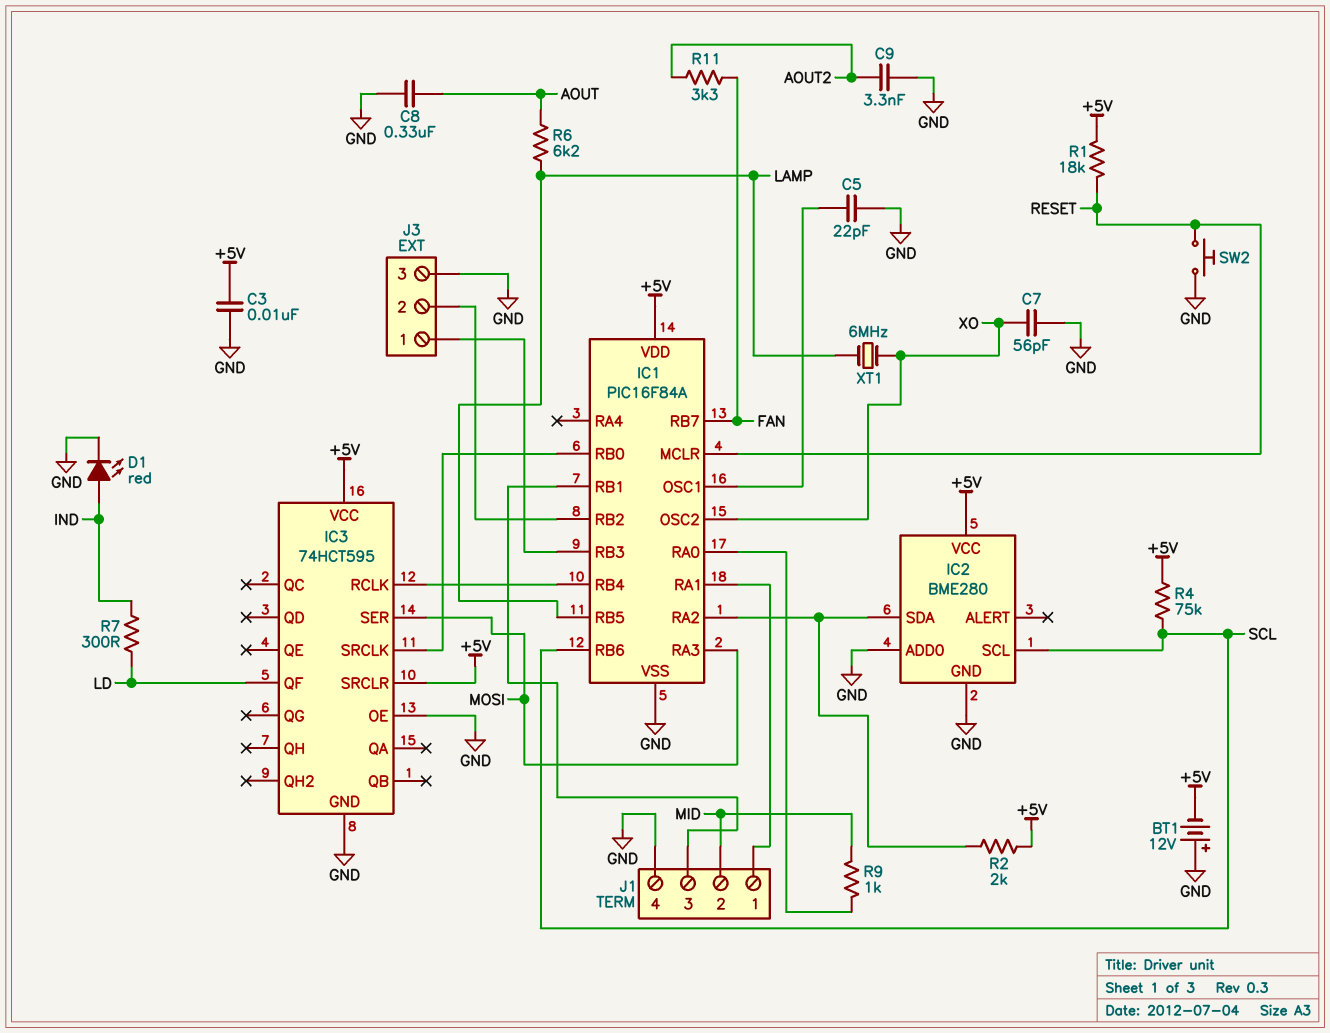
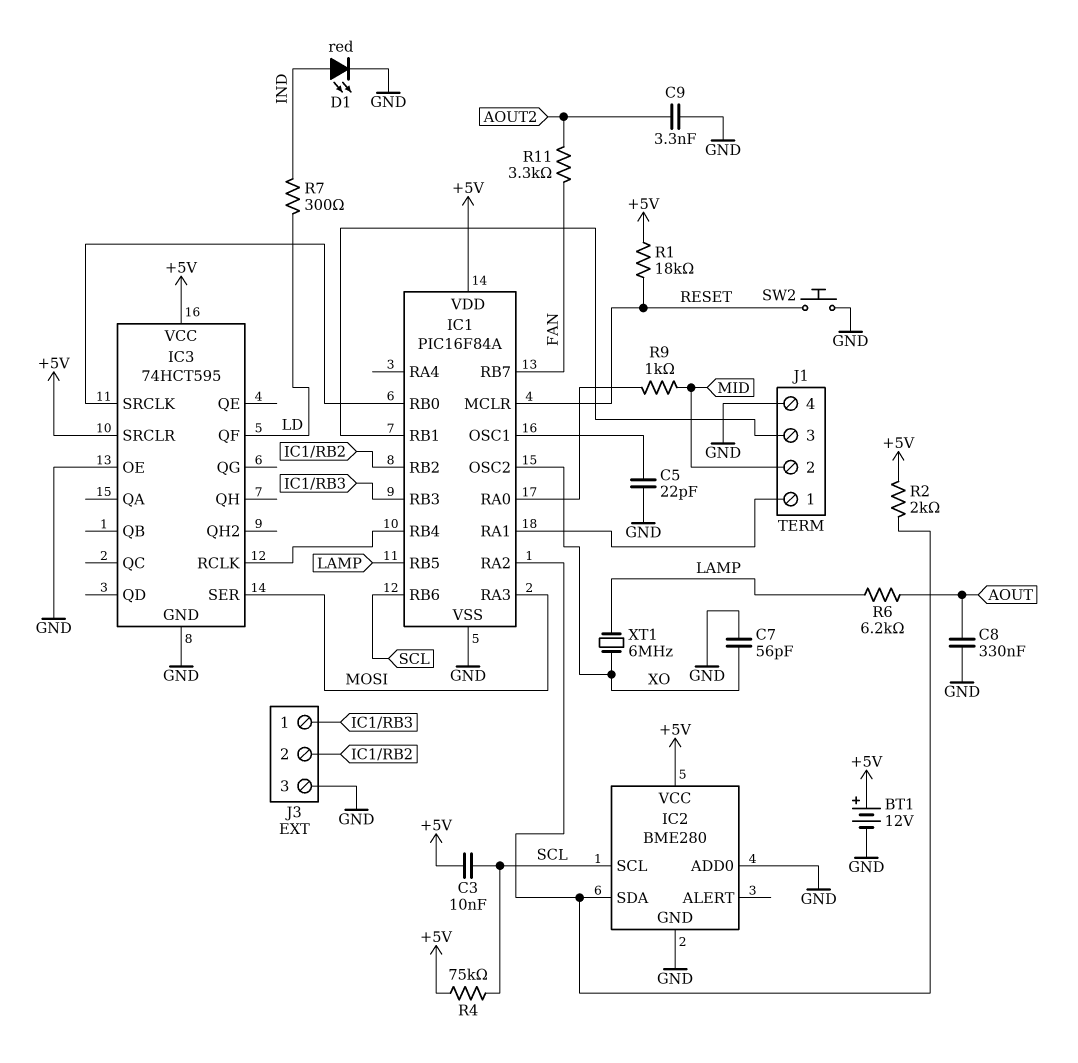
BT1: 12V (plus GND, minus +5V) -> 12V (plus +5V, minus GND)
C3: 10nF (+5V, GND) -> 10nF (+5V, SCL)

